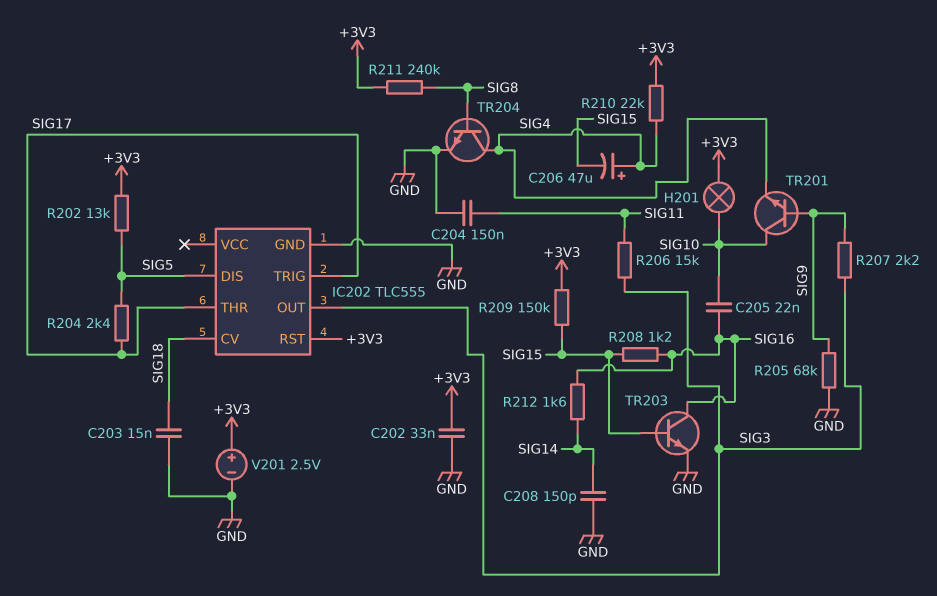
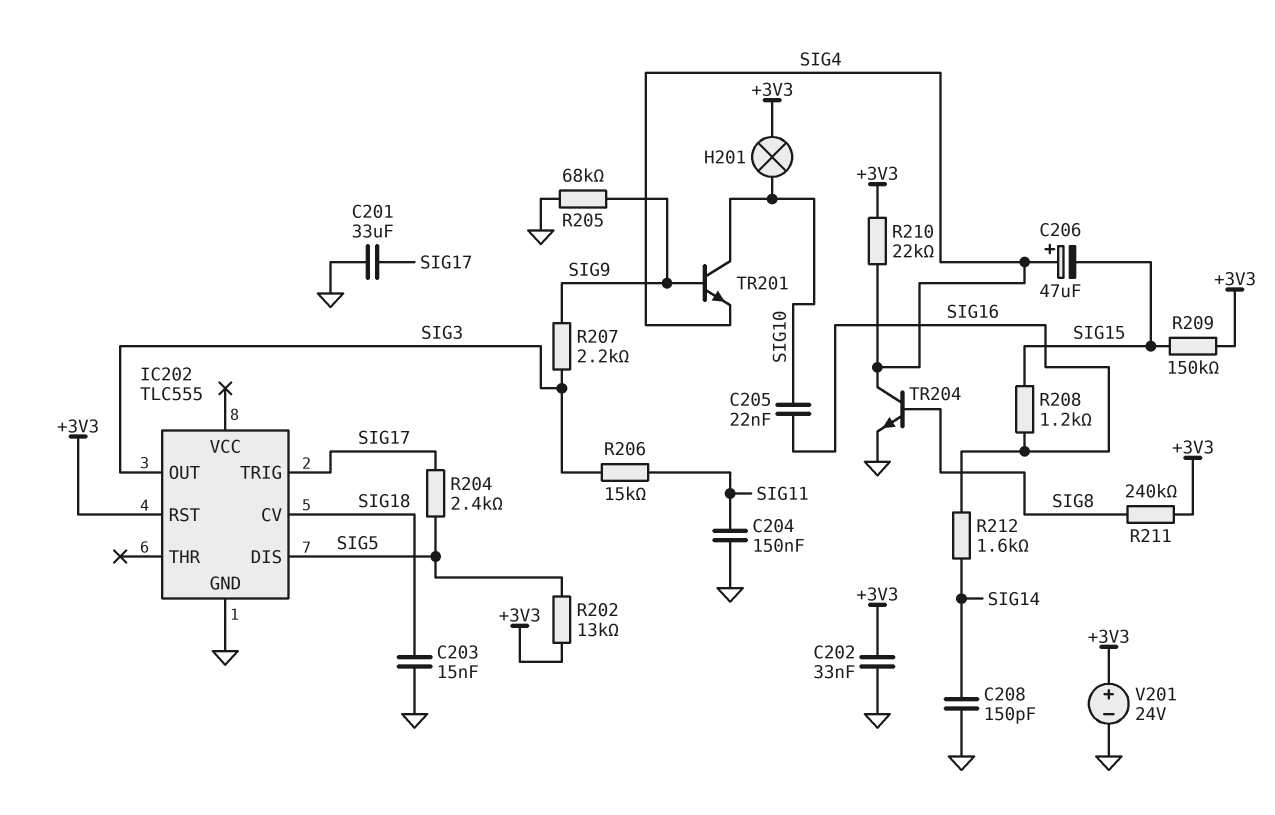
C201: none -> 33uF (GND, SIG17)
IC202 pin THR: SIG17 -> none
TR203: NPN (B SIG15, C SIG16, E GND) -> none
V201: 2.5V (plus +3V3, minus GND) -> 24V (plus +3V3, minus GND)

